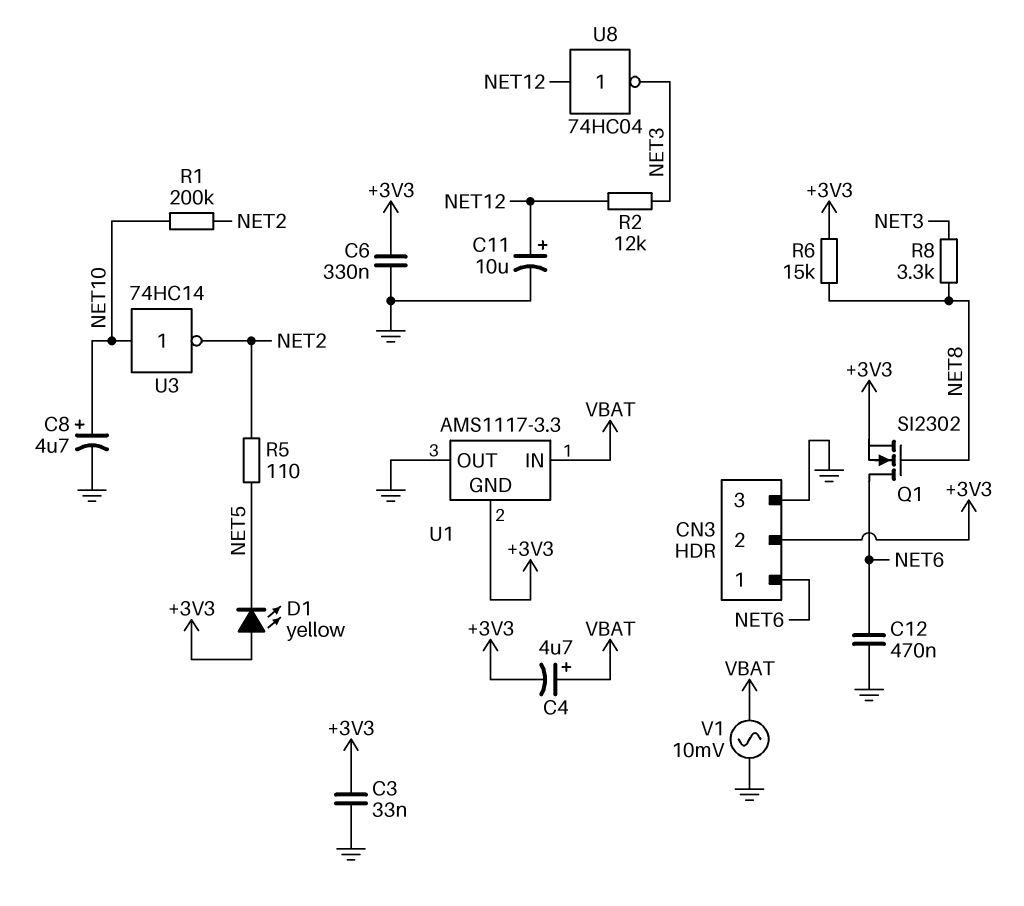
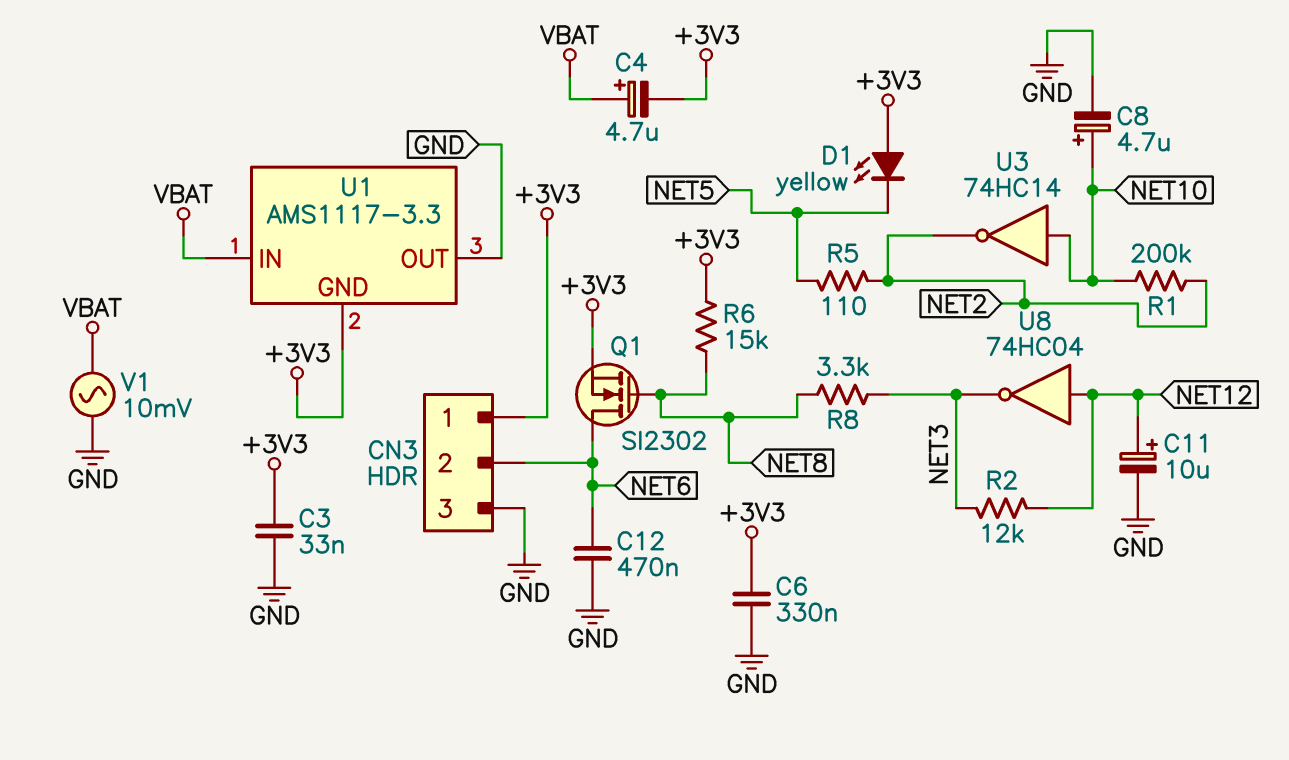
CN3 pin 1: NET6 -> +3V3
CN3 pin 2: +3V3 -> NET6

